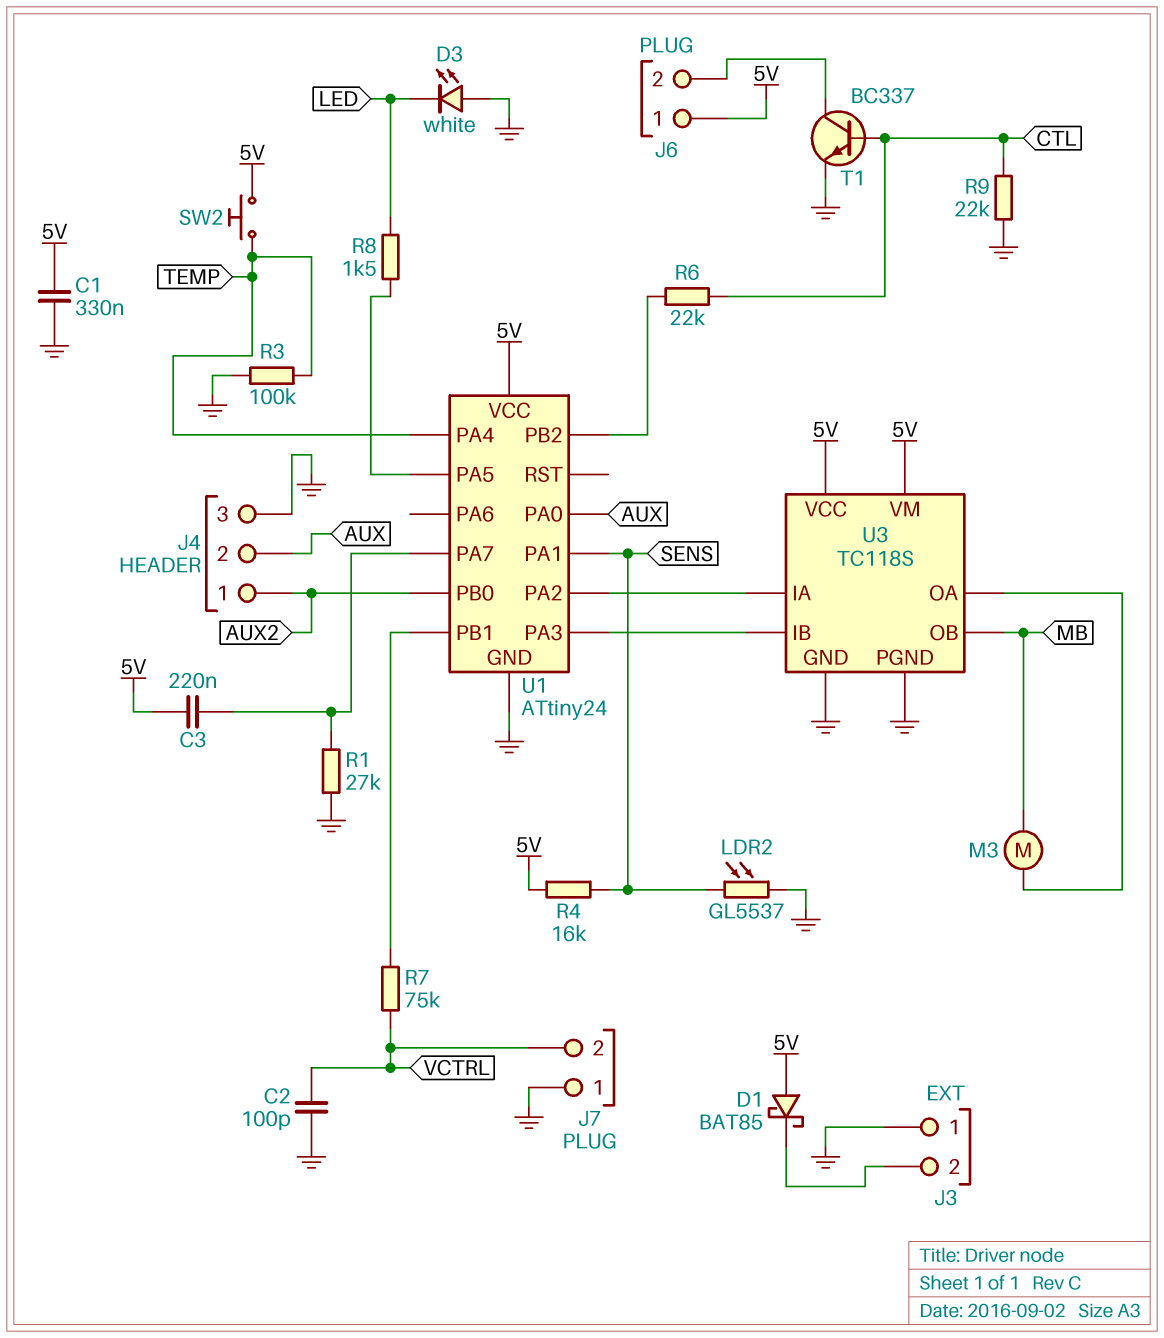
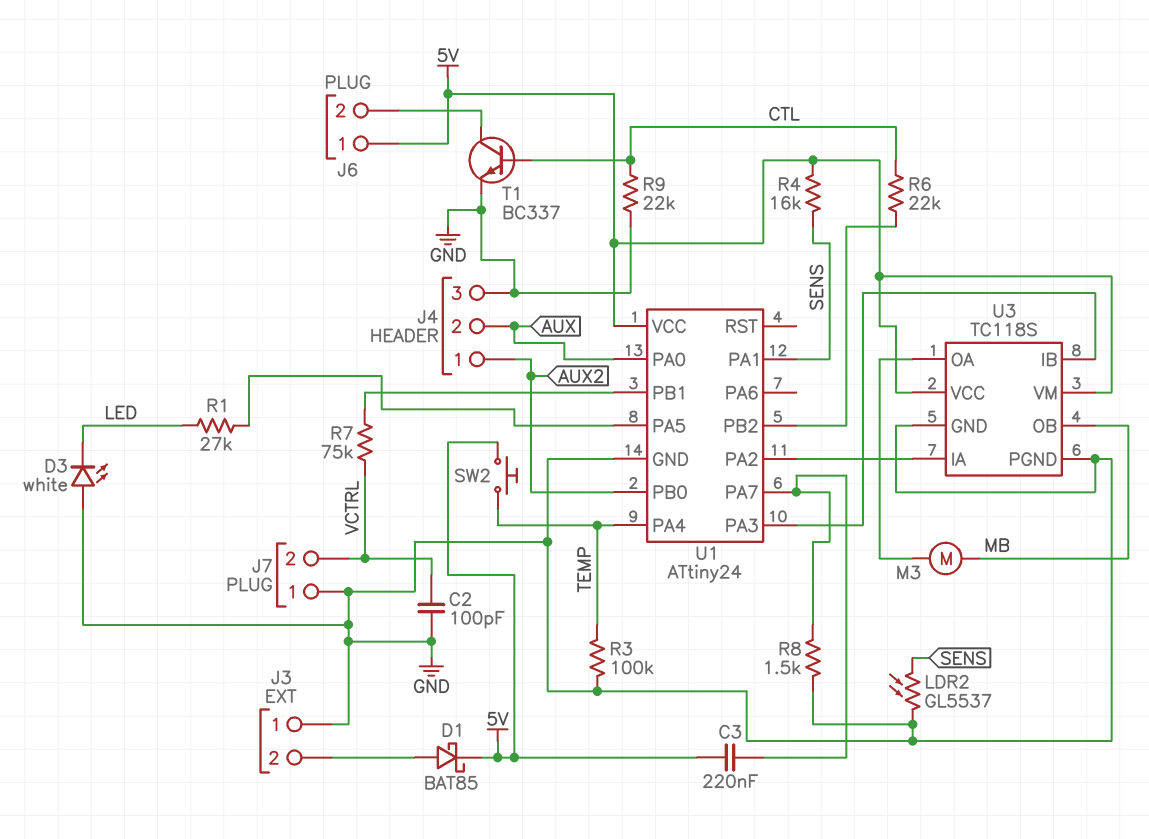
C1: 330nF (5V, GND) -> none
D1: schottky BAT85 (A 5V, K J3/2) -> schottky BAT85 (A J3/2, K 5V)
R1: 27k (GND, U1/PA7) -> 27k (LED, U1/PA5)
R8: 1.5k (LED, U1/PA5) -> 1.5k (GND, U1/PA7)

